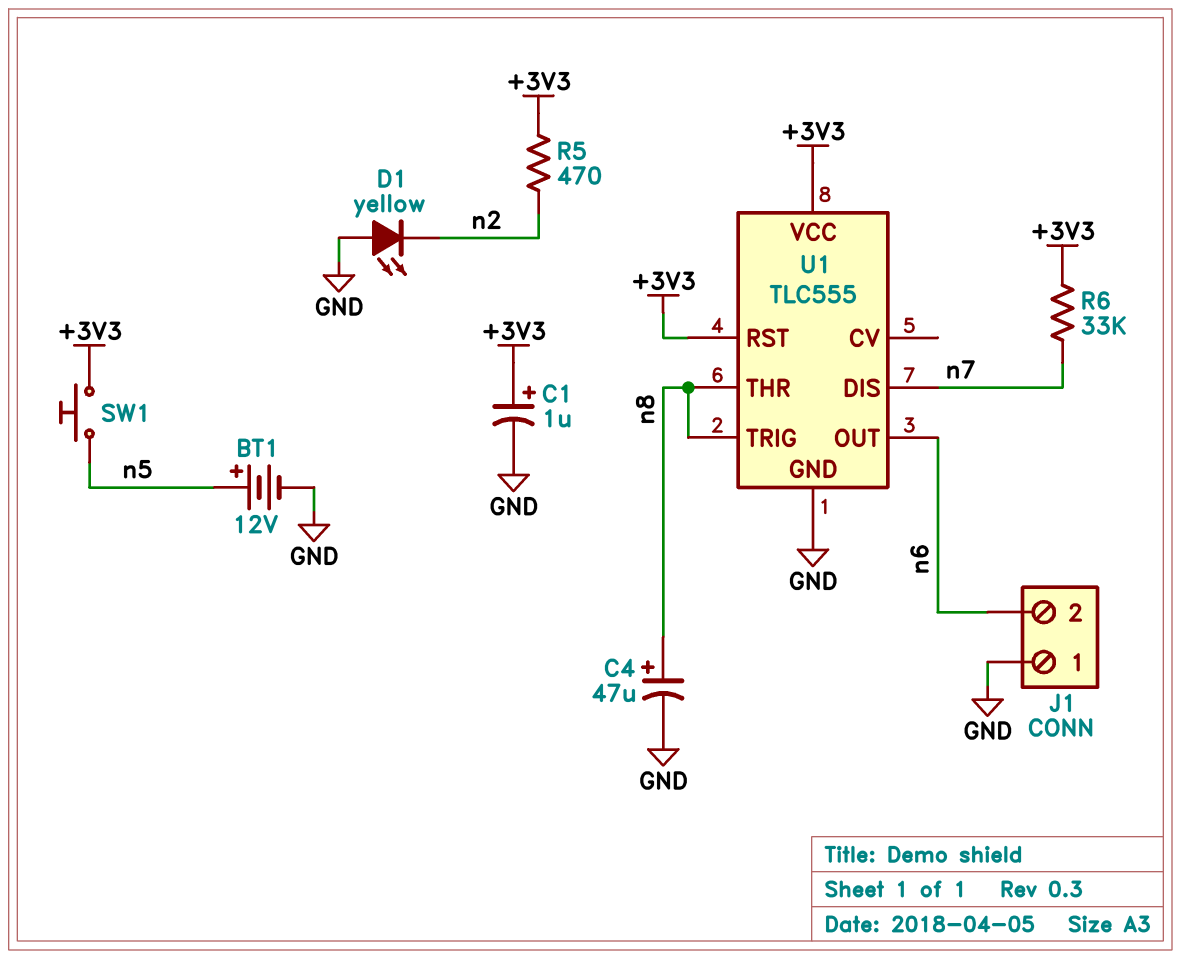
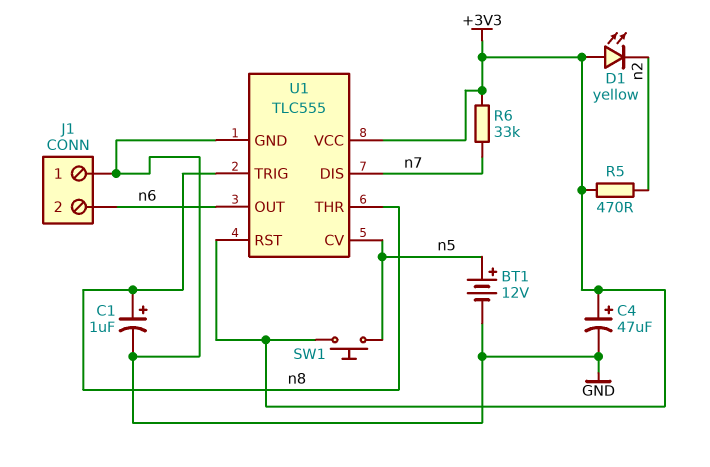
C1: 1uF (plus +3V3, minus GND) -> 1uF (plus n8, minus GND)
C4: 47uF (plus n8, minus GND) -> 47uF (plus +3V3, minus GND)
D1: LED yellow (A GND, K n2) -> LED yellow (A +3V3, K n2)
U1 pin CV: none -> n5

